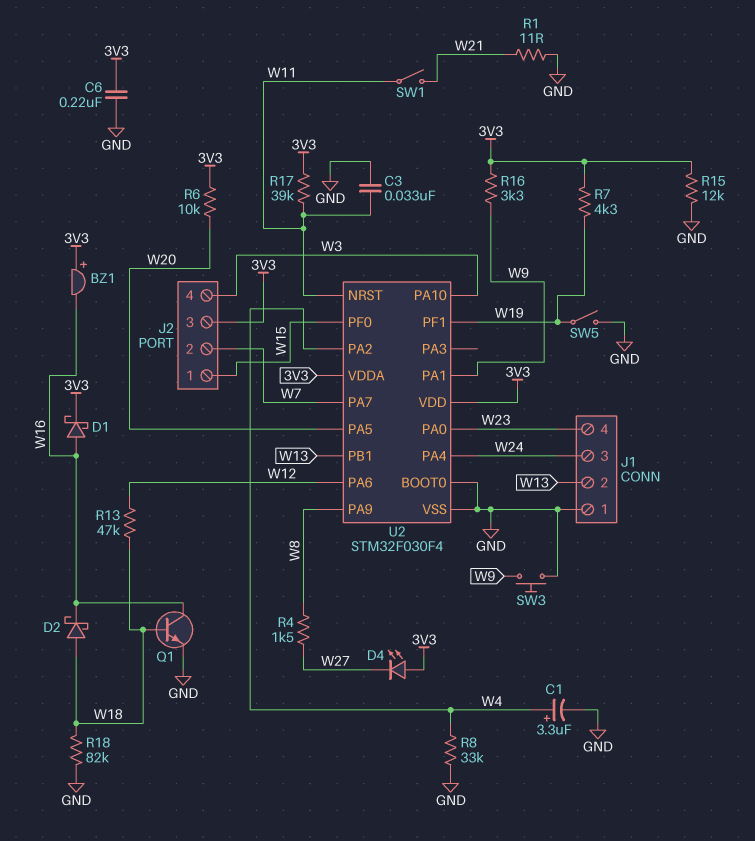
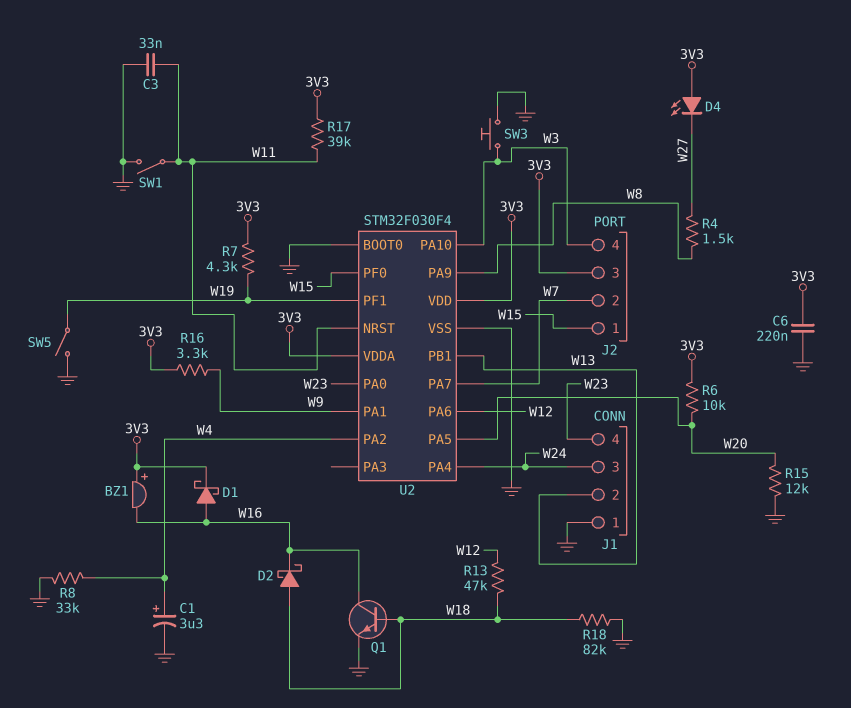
R1: 11 (GND, W21) -> none
R15: 12k (3V3, GND) -> 12k (GND, W20)
SW1: switch (W11, W21) -> switch (GND, W11)
SW3: button (GND, W9) -> button (GND, W3)

